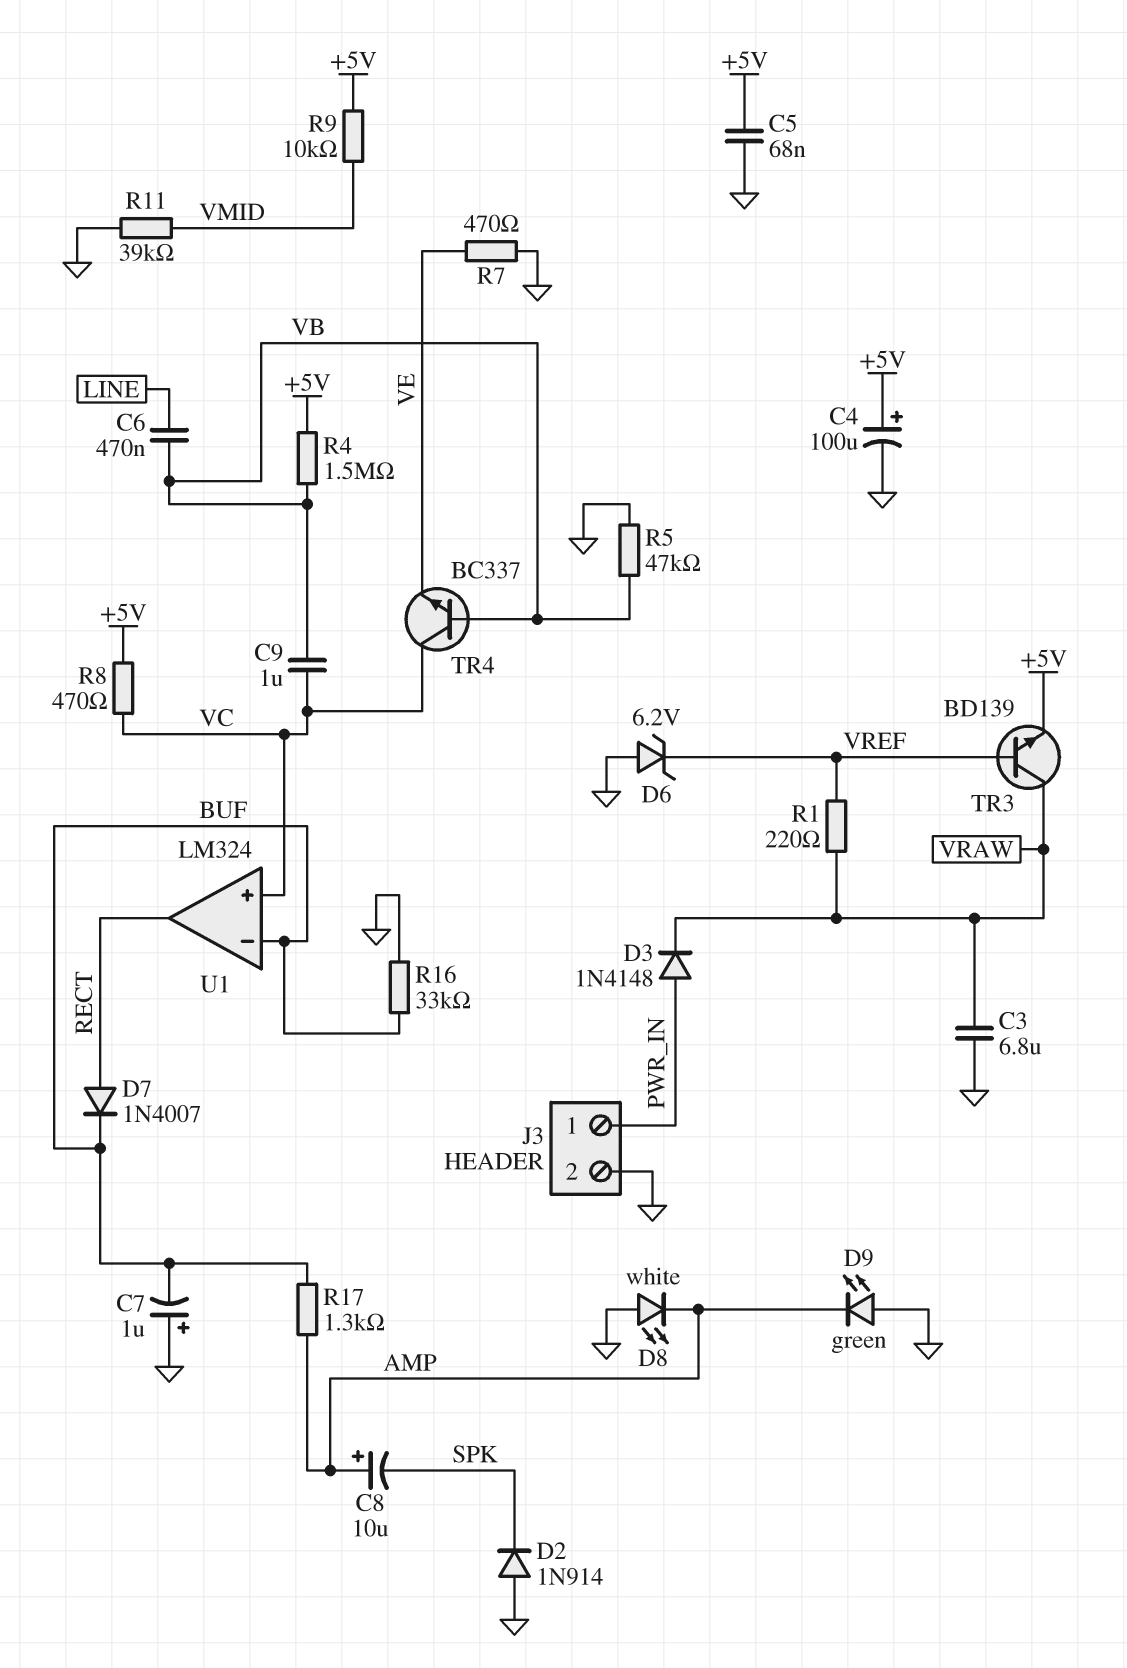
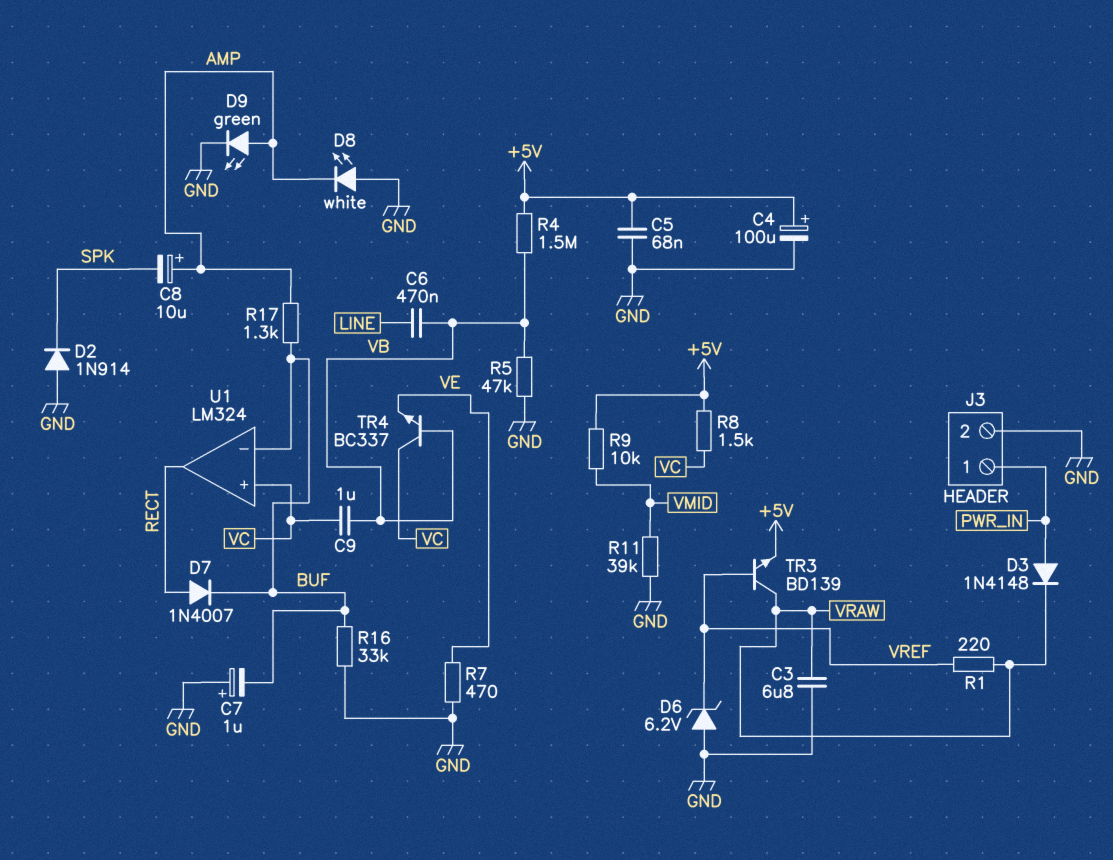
D9: LED green (A GND, K AMP) -> LED green (A AMP, K GND)
R8: 470 (+5V, VC) -> 1.5k (+5V, VC)

